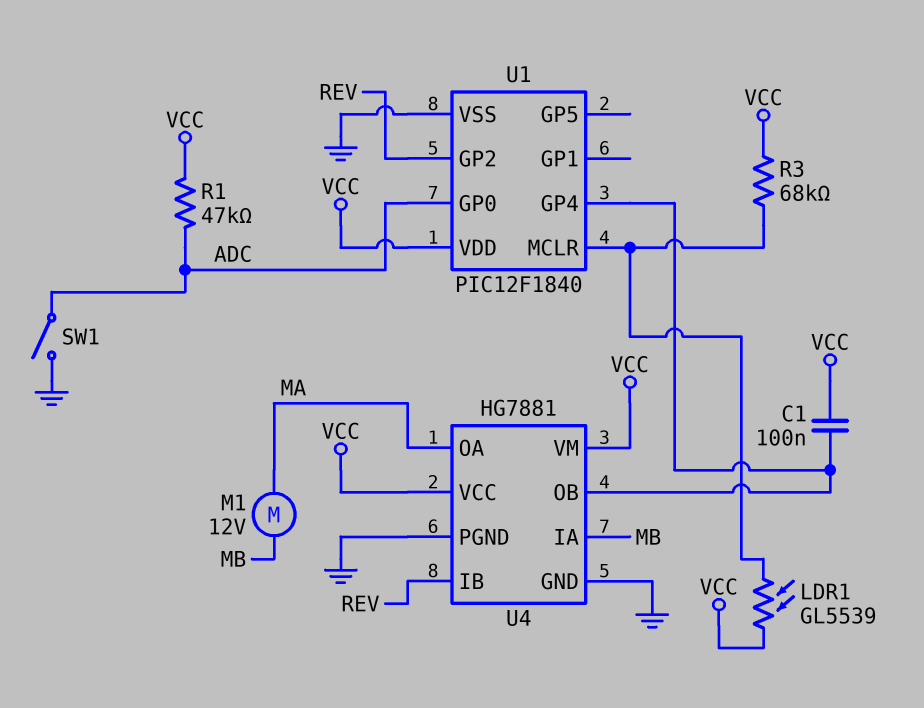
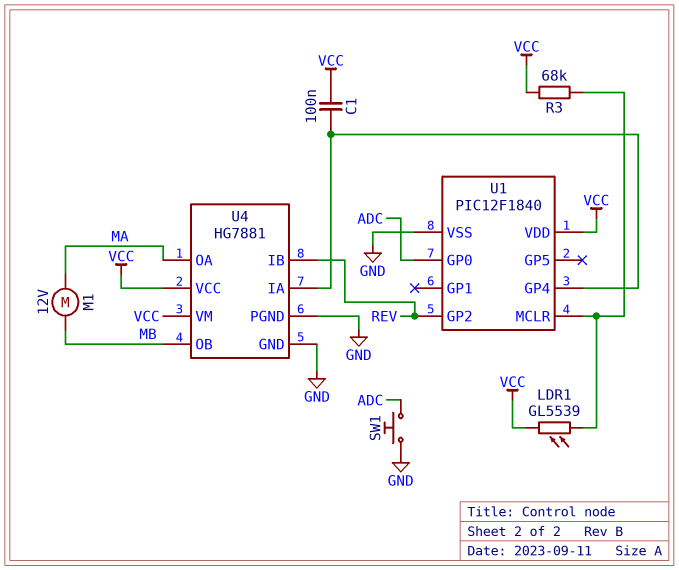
R1: 47k (ADC, VCC) -> none
SW1: switch (ADC, GND) -> button (ADC, GND)
U4 pin IA: MB -> U1/GP4
U4 pin OB: U1/GP4 -> MB

